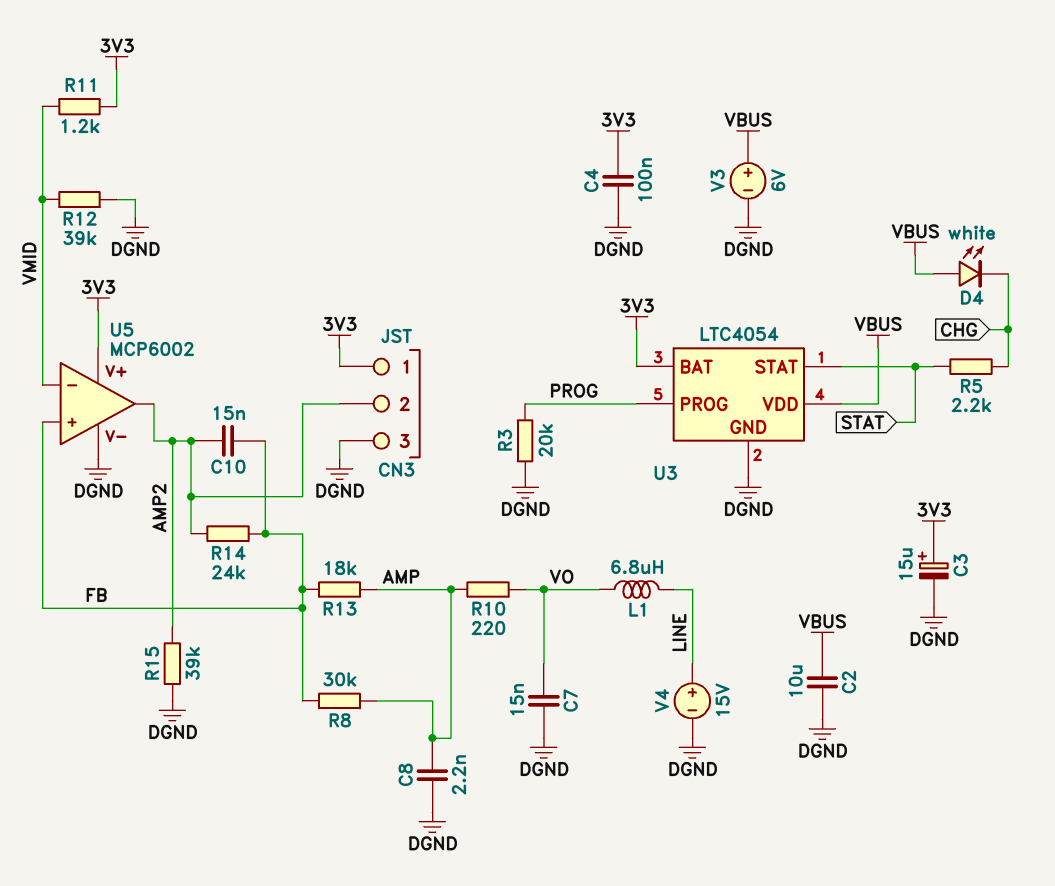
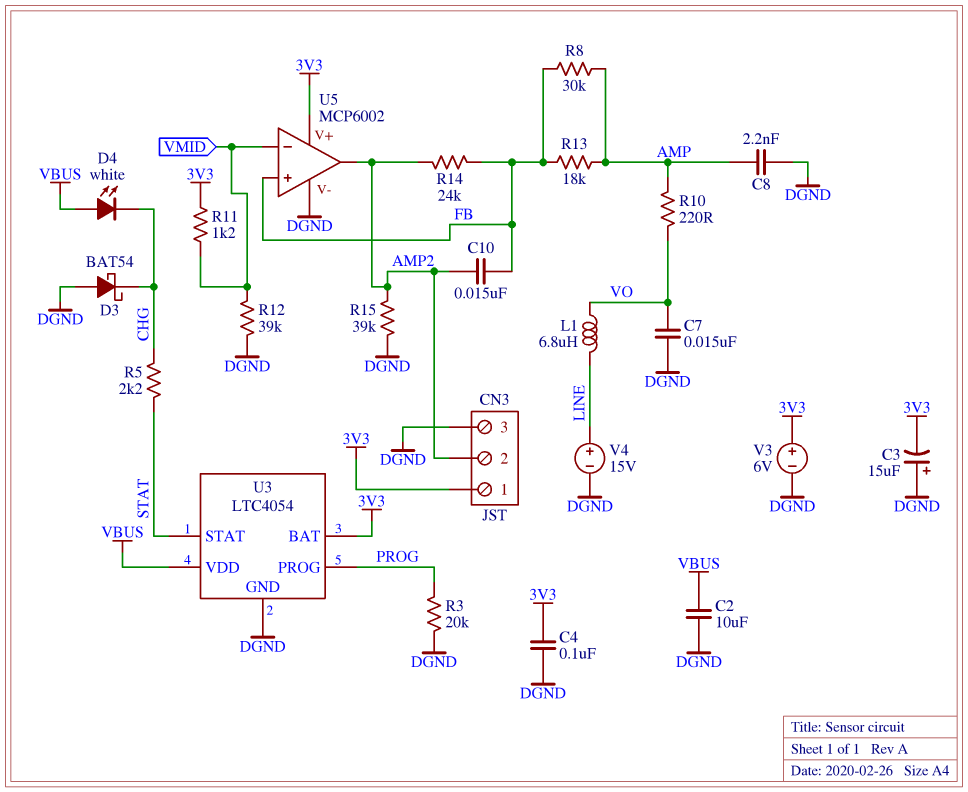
C3: 15uF (plus 3V3, minus DGND) -> 15uF (plus DGND, minus 3V3)
D3: none -> schottky BAT54 (A DGND, K CHG)
V3: 6V (plus VBUS, minus DGND) -> 6V (plus 3V3, minus DGND)

